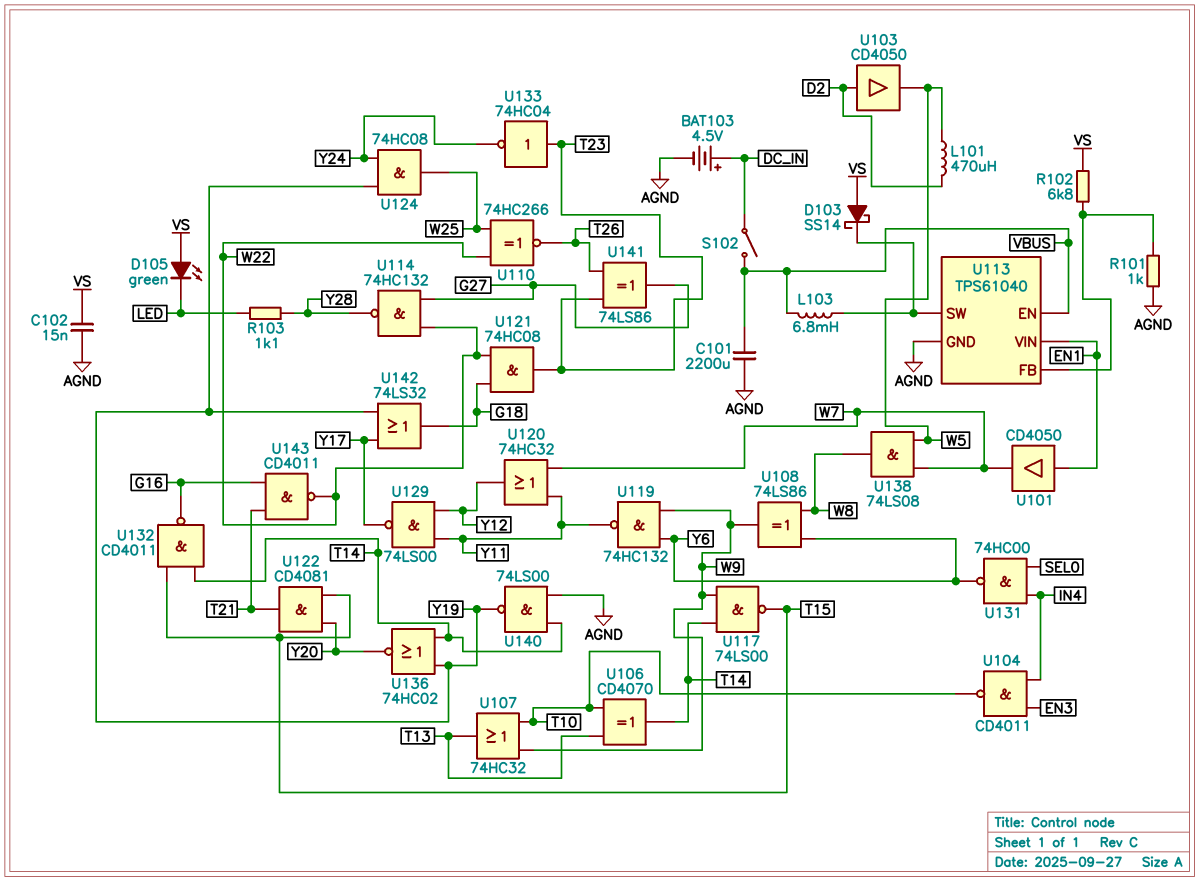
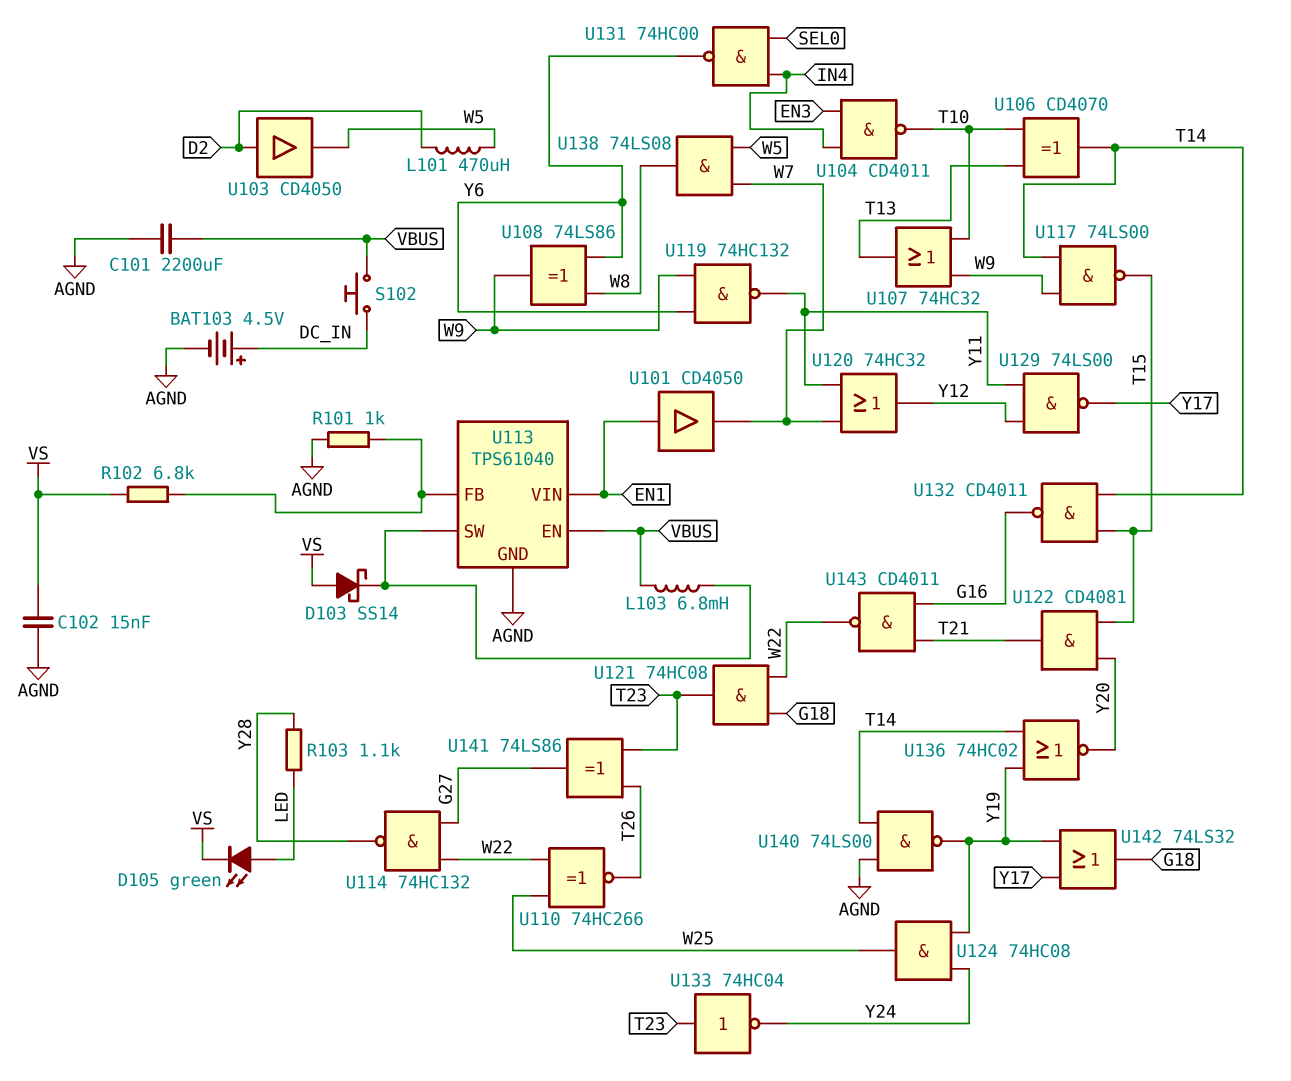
D105: LED green (A VS, K LED) -> LED green (A LED, K VS)
S102: switch (DC_IN, VBUS) -> button (DC_IN, VBUS)

